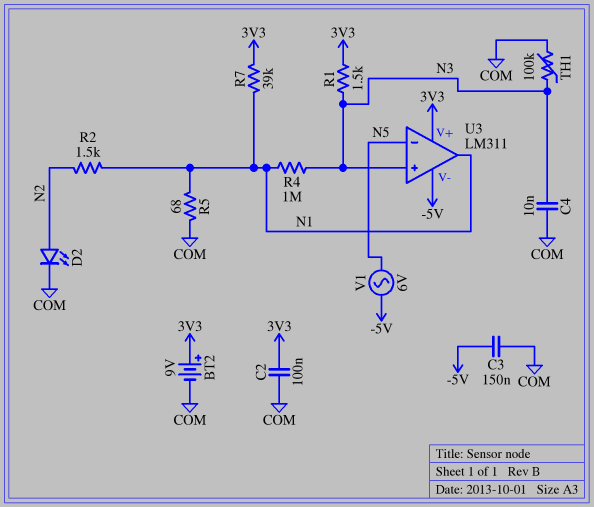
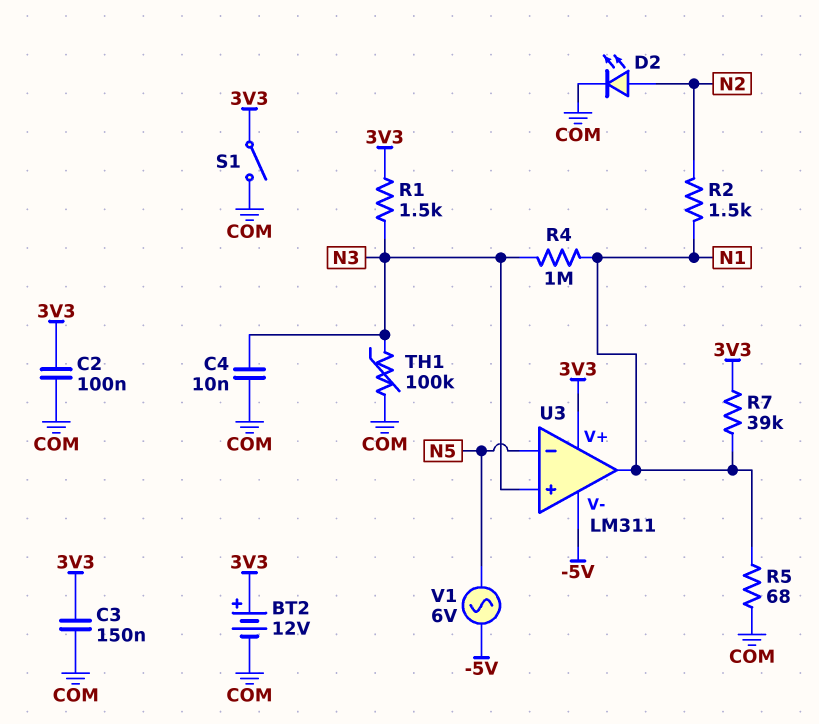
BT2: 9V (plus 3V3, minus COM) -> 12V (plus 3V3, minus COM)
C3: 150nF (-5V, COM) -> 150nF (3V3, COM)
S1: none -> switch (3V3, COM)

